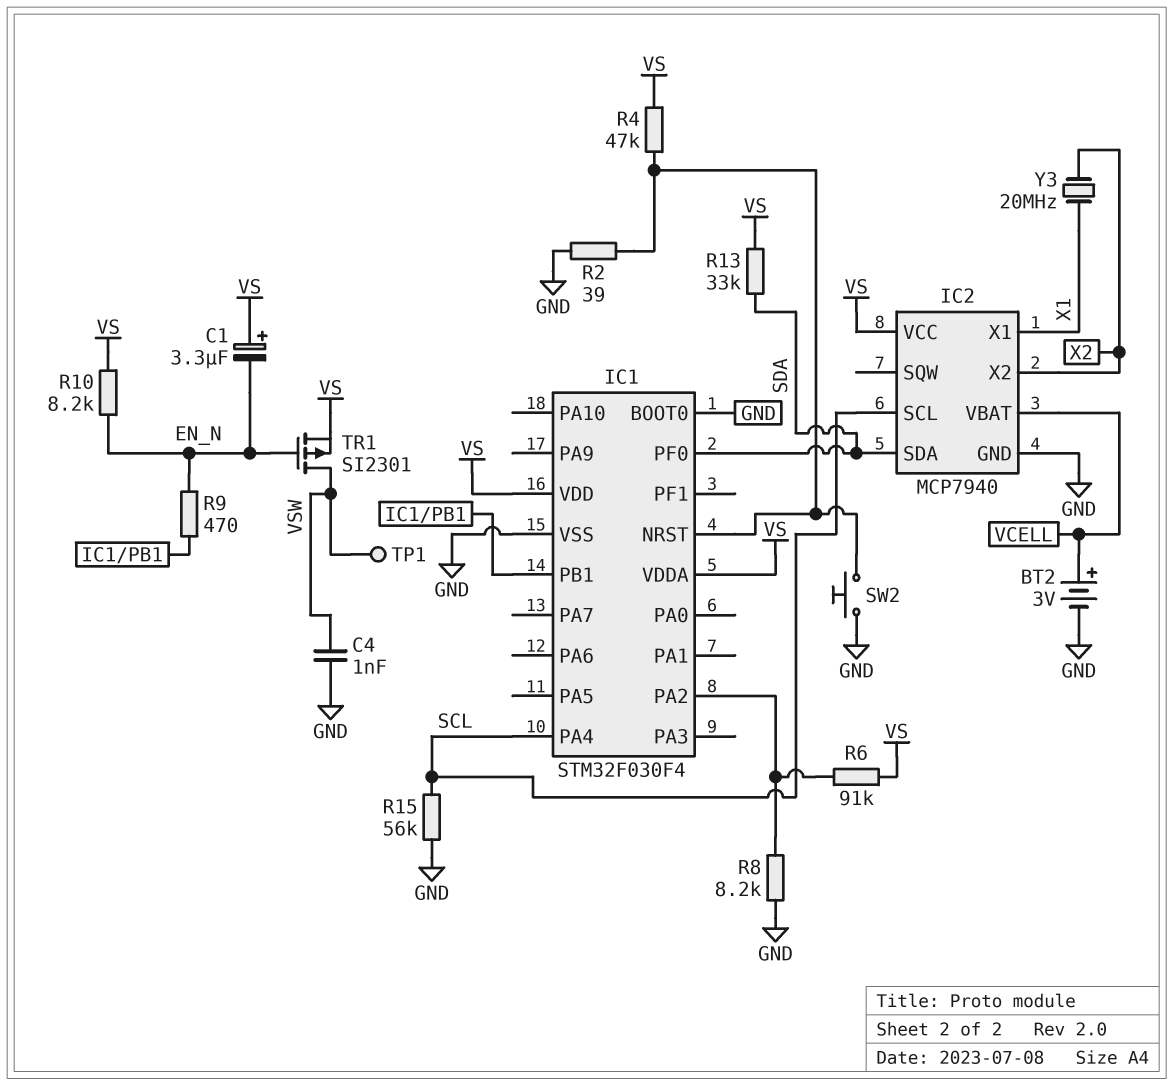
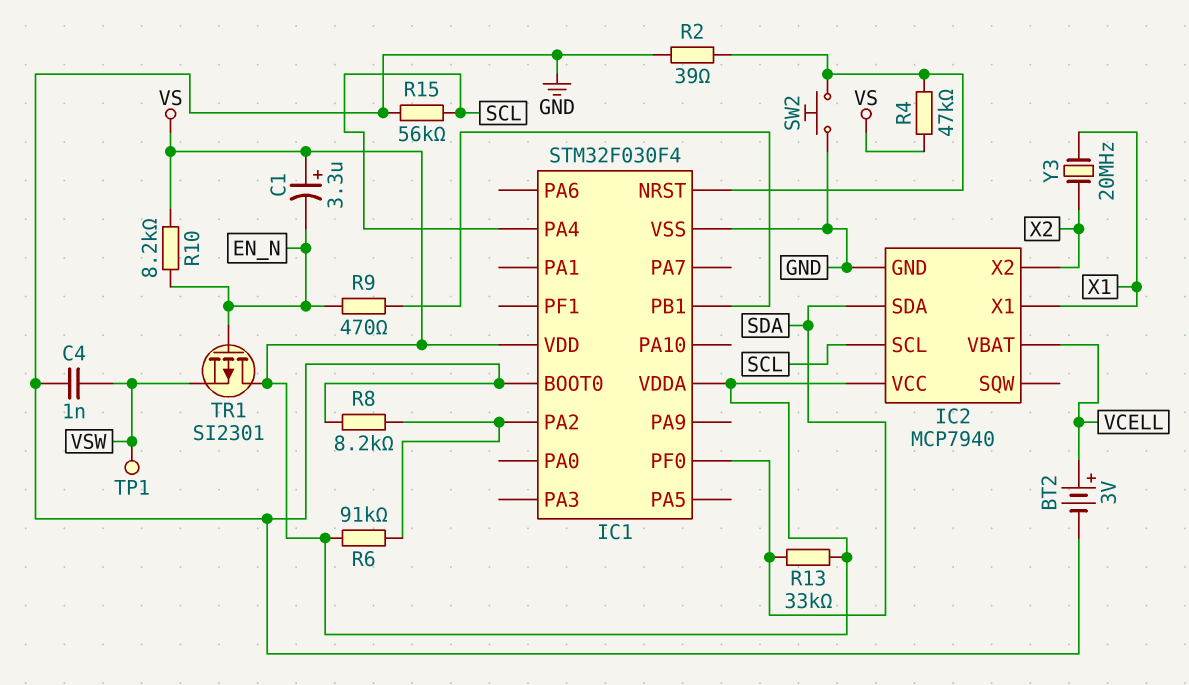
TR1: PMOS SI2301 (G EN_N, D VSW, S VS) -> PMOS SI2301 (G EN_N, D VS, S VSW)

